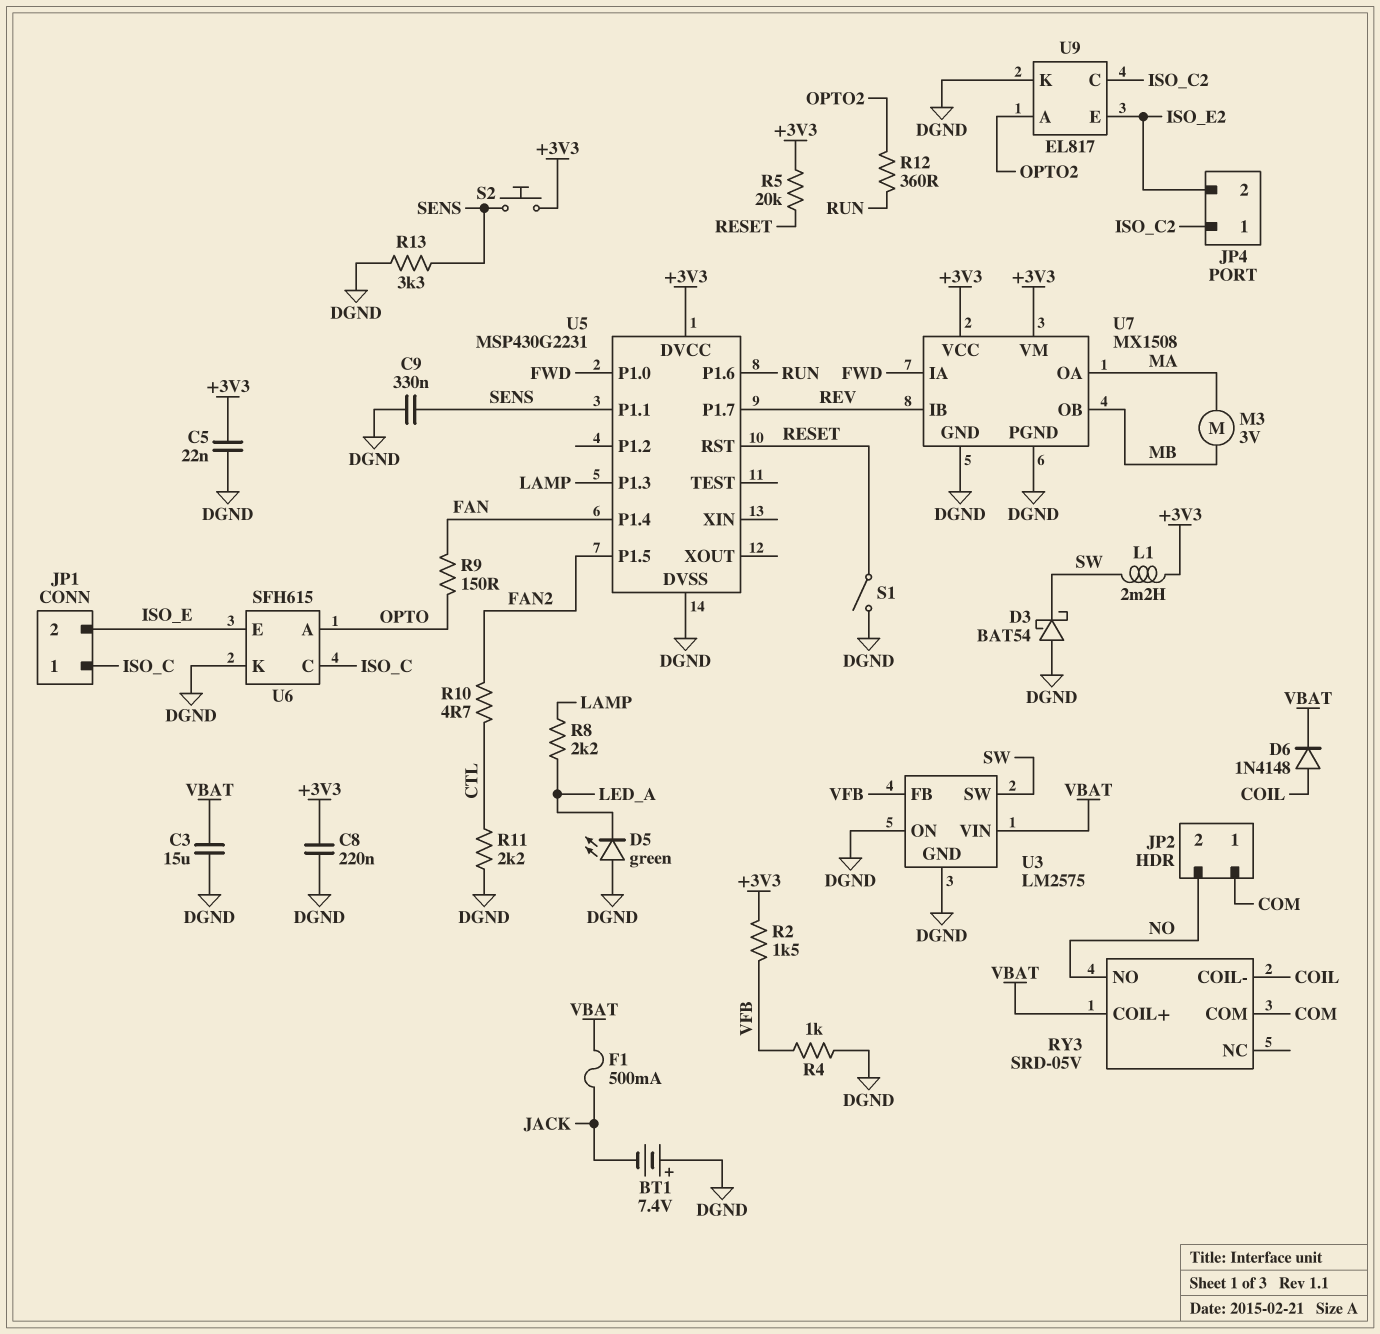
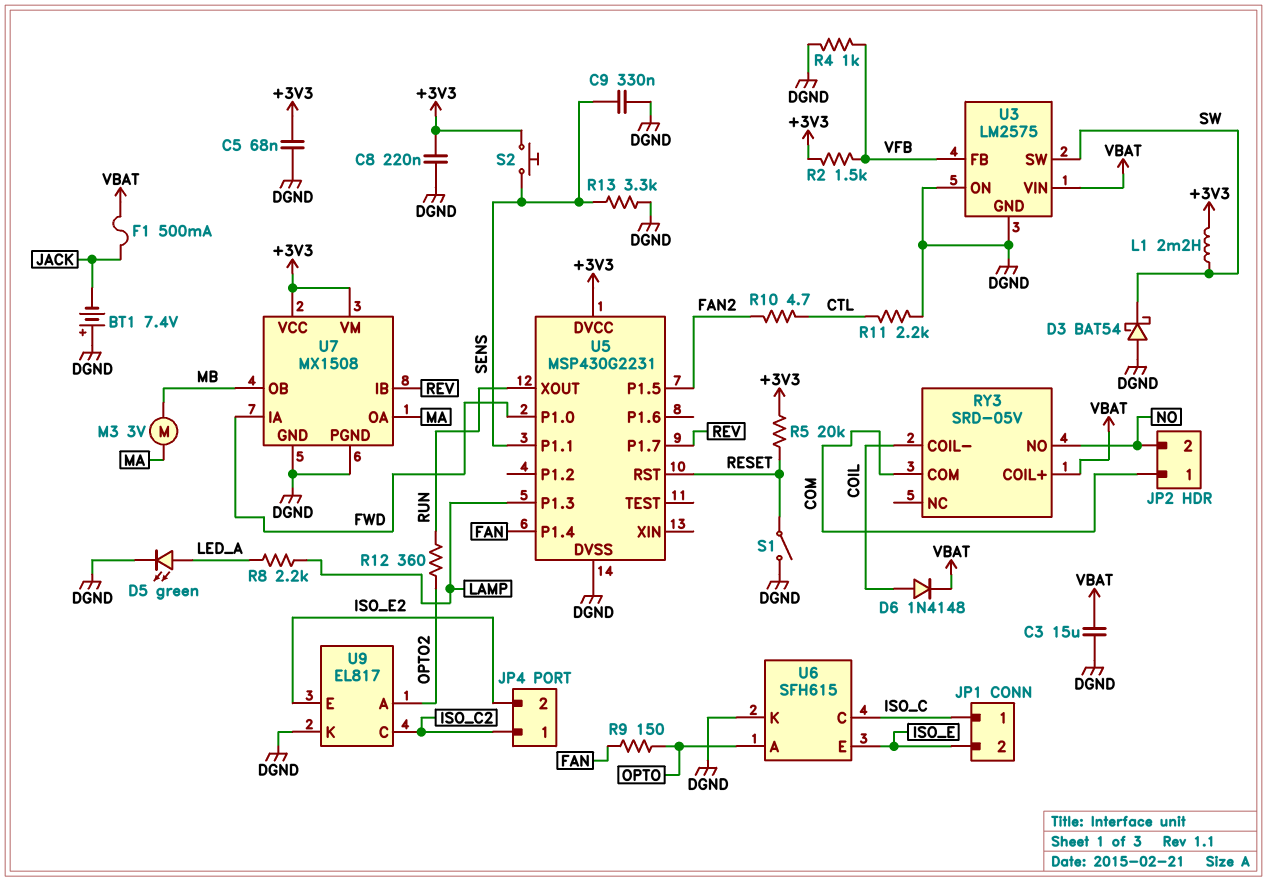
C5: 22nF (+3V3, DGND) -> 68nF (+3V3, DGND)
D5: LED green (A DGND, K LED_A) -> LED green (A LED_A, K DGND)
U5 pin P1.6: RUN -> none
U5 pin XOUT: none -> RUN

